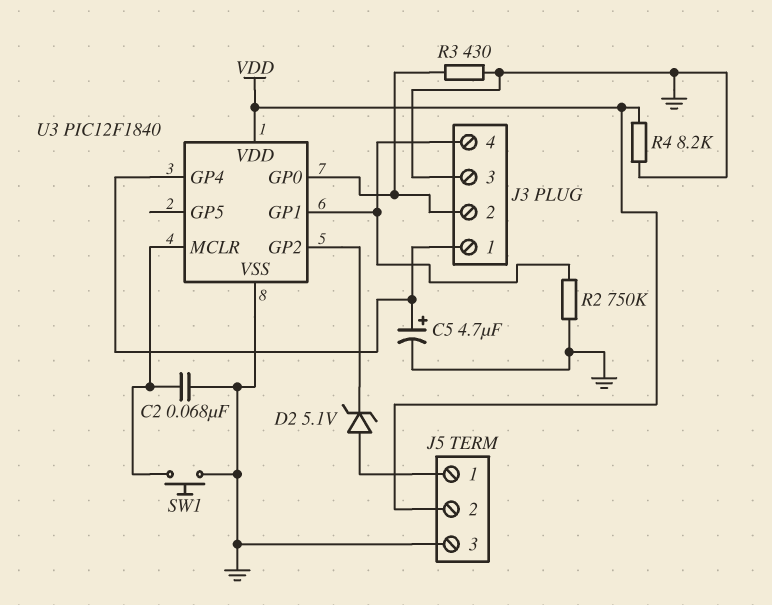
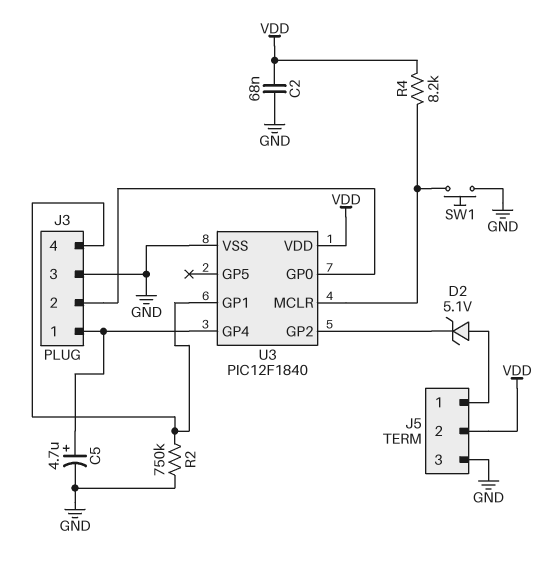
C2: 68nF (GND, U3/MCLR) -> 68nF (GND, VDD)
R3: 430 (GND, J3/2) -> none
R4: 8.2k (GND, VDD) -> 8.2k (U3/MCLR, VDD)

